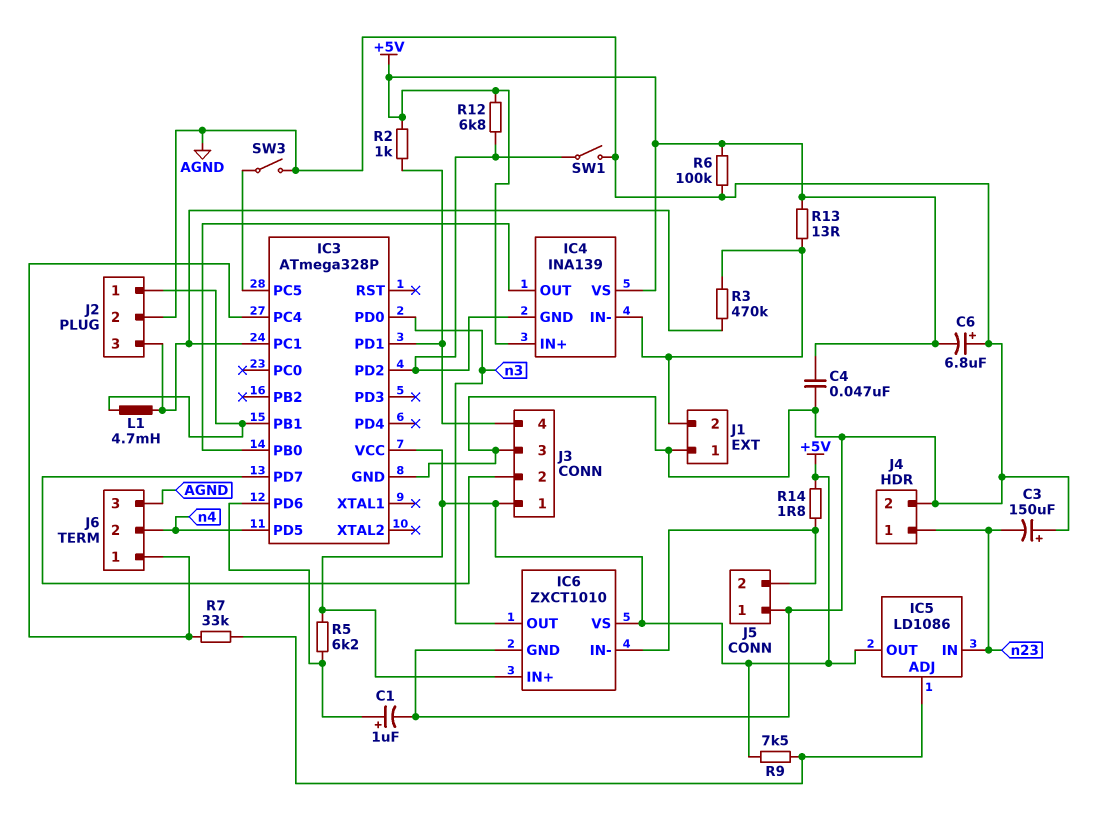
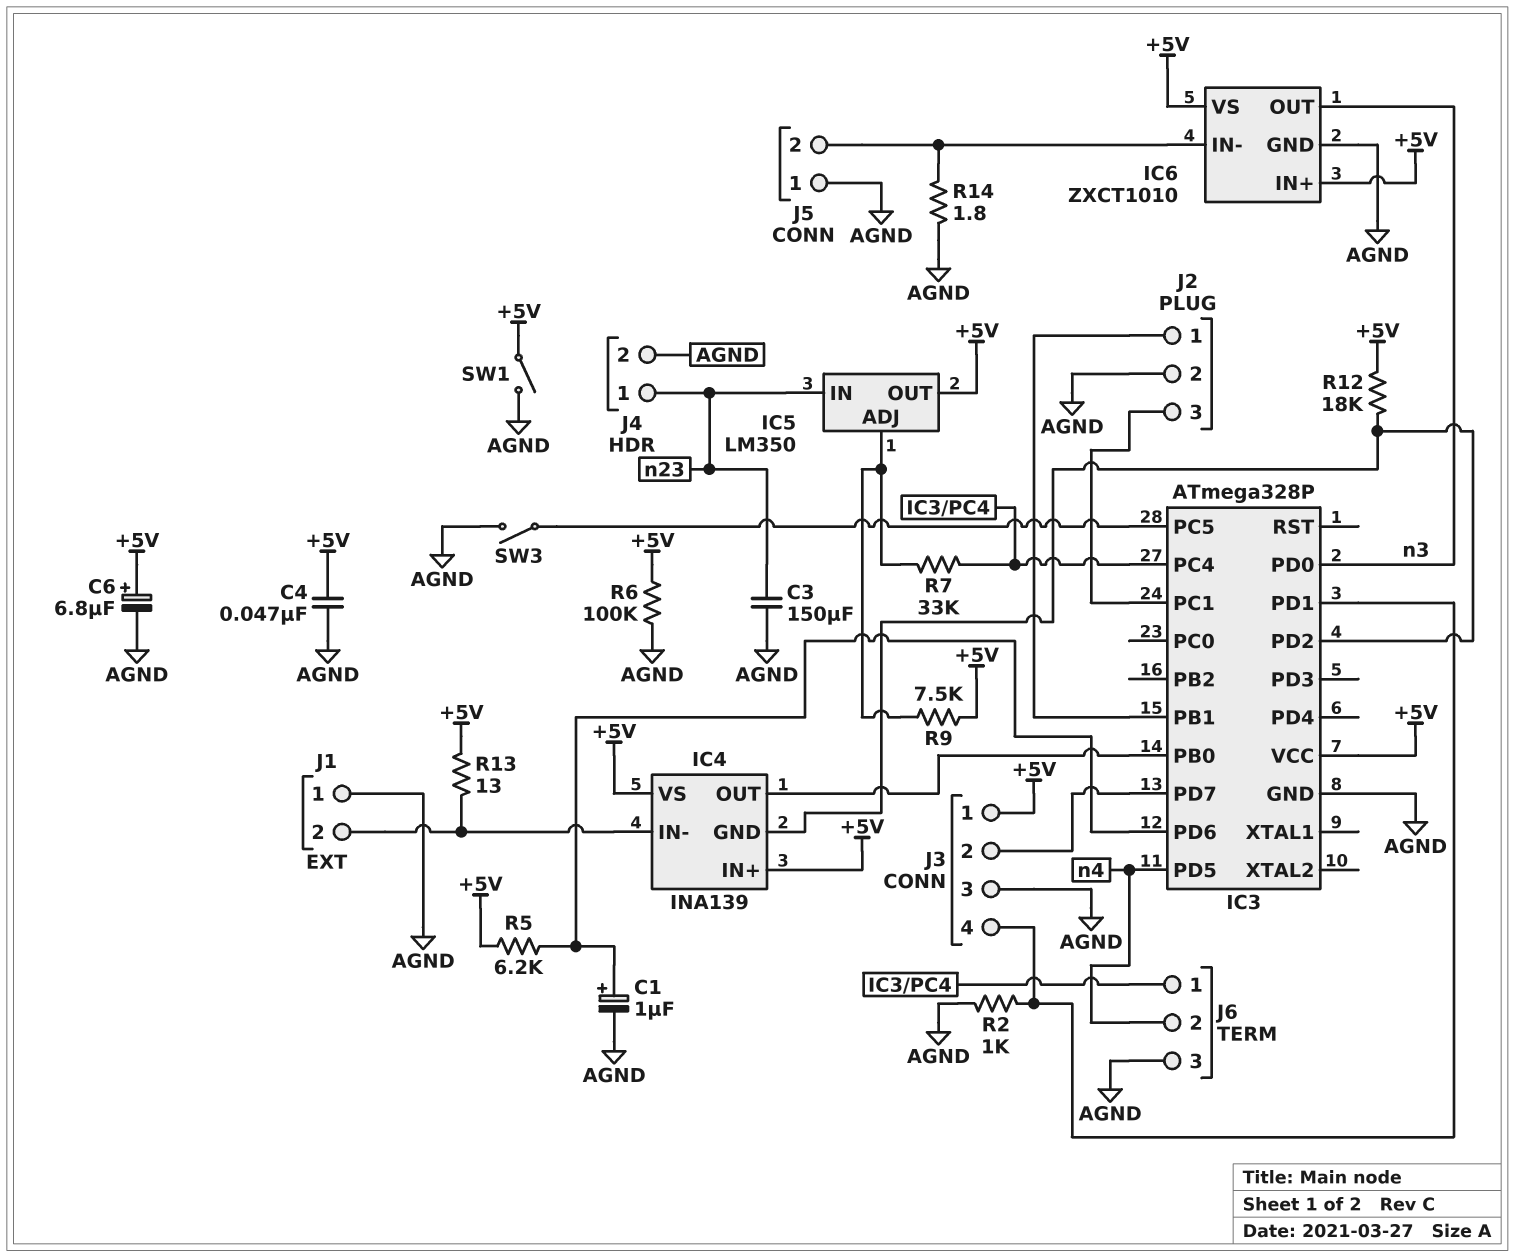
C3: 150uF (plus AGND, minus n23) -> 150uF (AGND, n23)
C6: 6.8uF (plus AGND, minus +5V) -> 6.8uF (plus +5V, minus AGND)
IC5: LD1086 -> LM350
L1: 4.7mH (IC3/PB1, IC3/PC1) -> none
R2: 1k (+5V, IC3/PD1) -> 1k (AGND, IC3/PD1)
R3: 470k (IC3/PC1, IC4/IN-) -> none
R12: 6.8k (+5V, IC3/PD2) -> 18k (+5V, IC3/PD2)
R14: 1.8 (+5V, IC6/IN-) -> 1.8 (AGND, IC6/IN-)
SW1: switch (AGND, IC3/PD2) -> switch (+5V, AGND)

